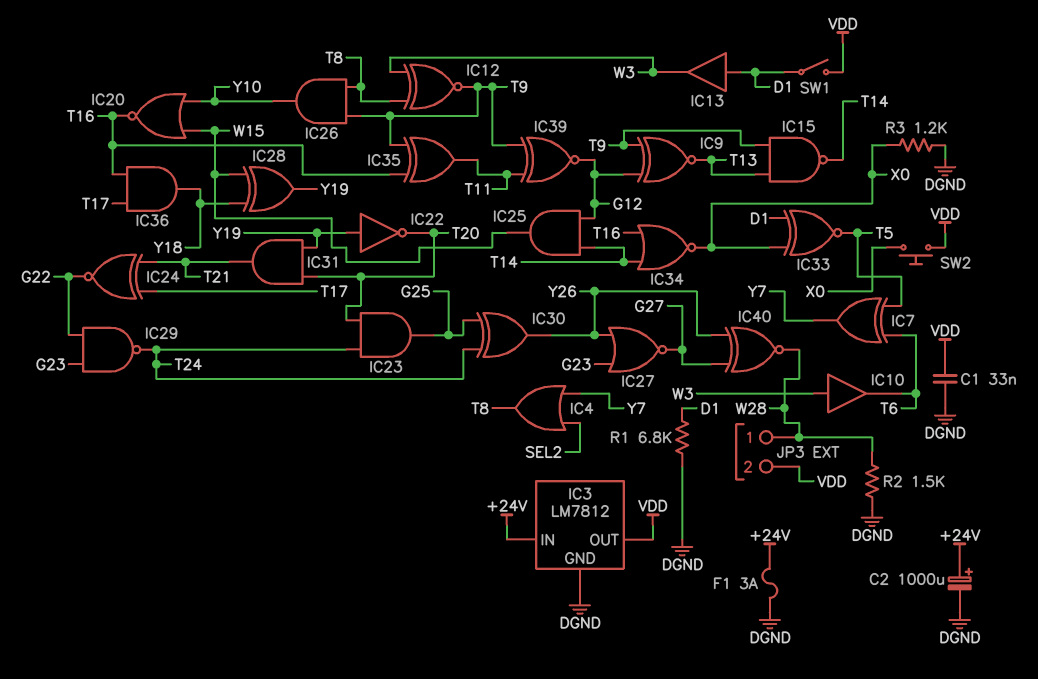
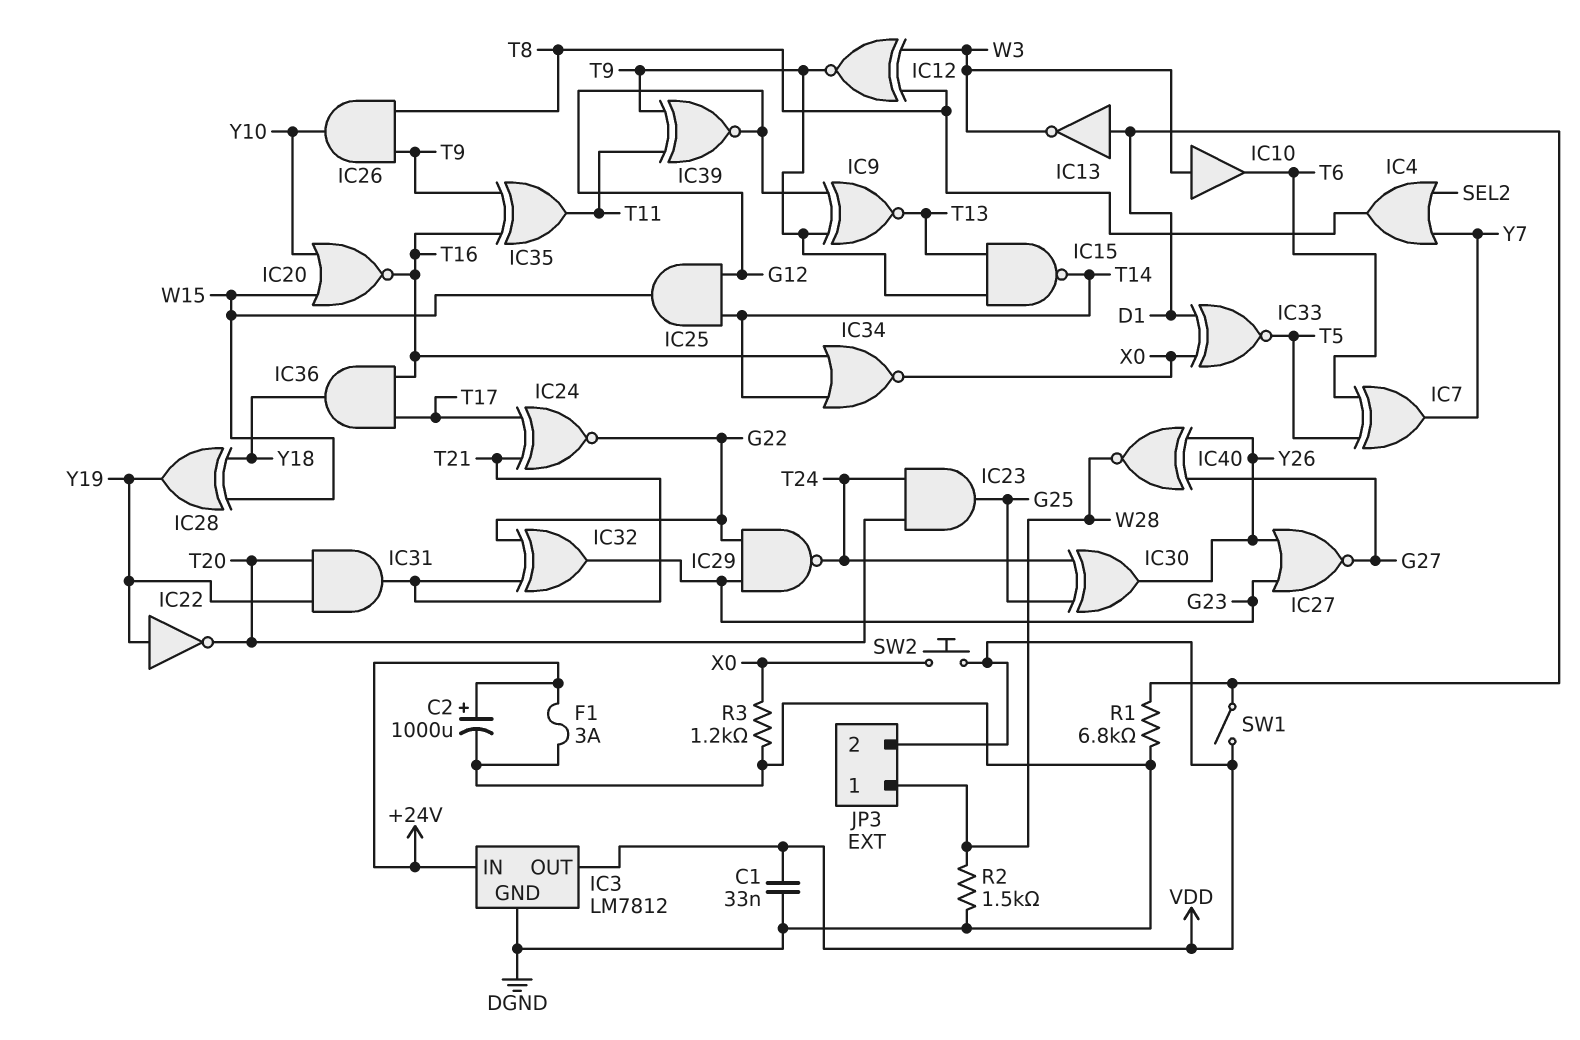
IC13: buffer (in D1, out W3) -> NOT (in D1, out W3)
IC32: none -> XOR (in G22, in T21, out G23)

